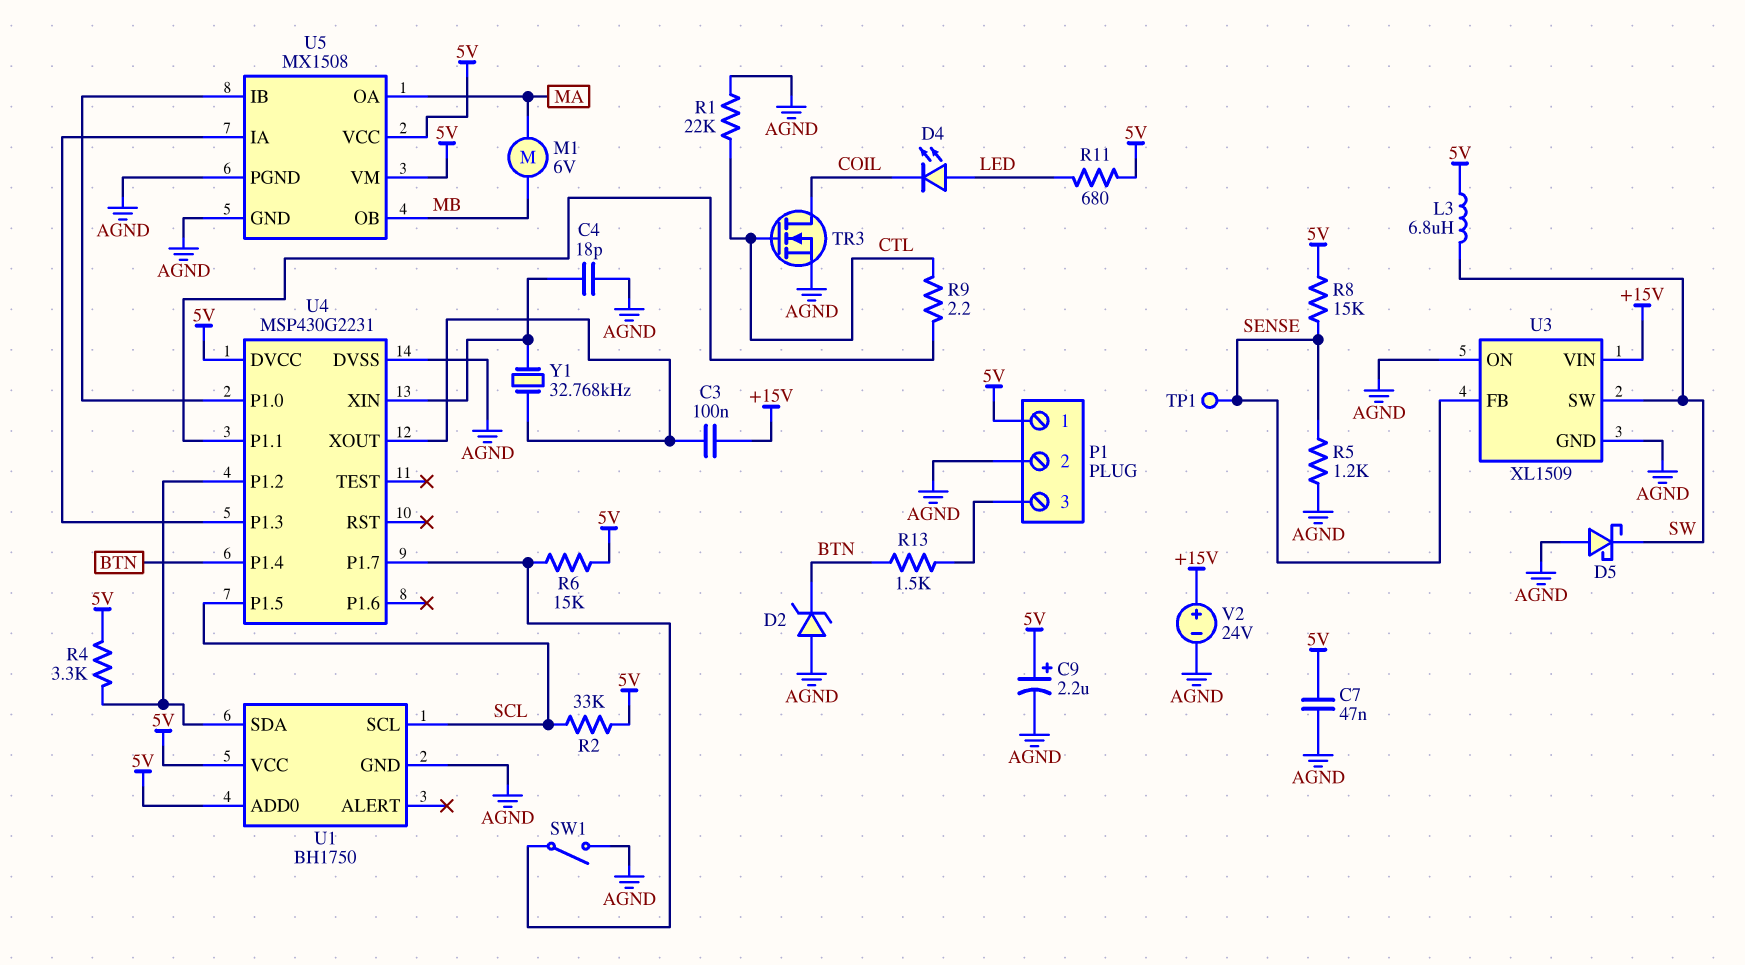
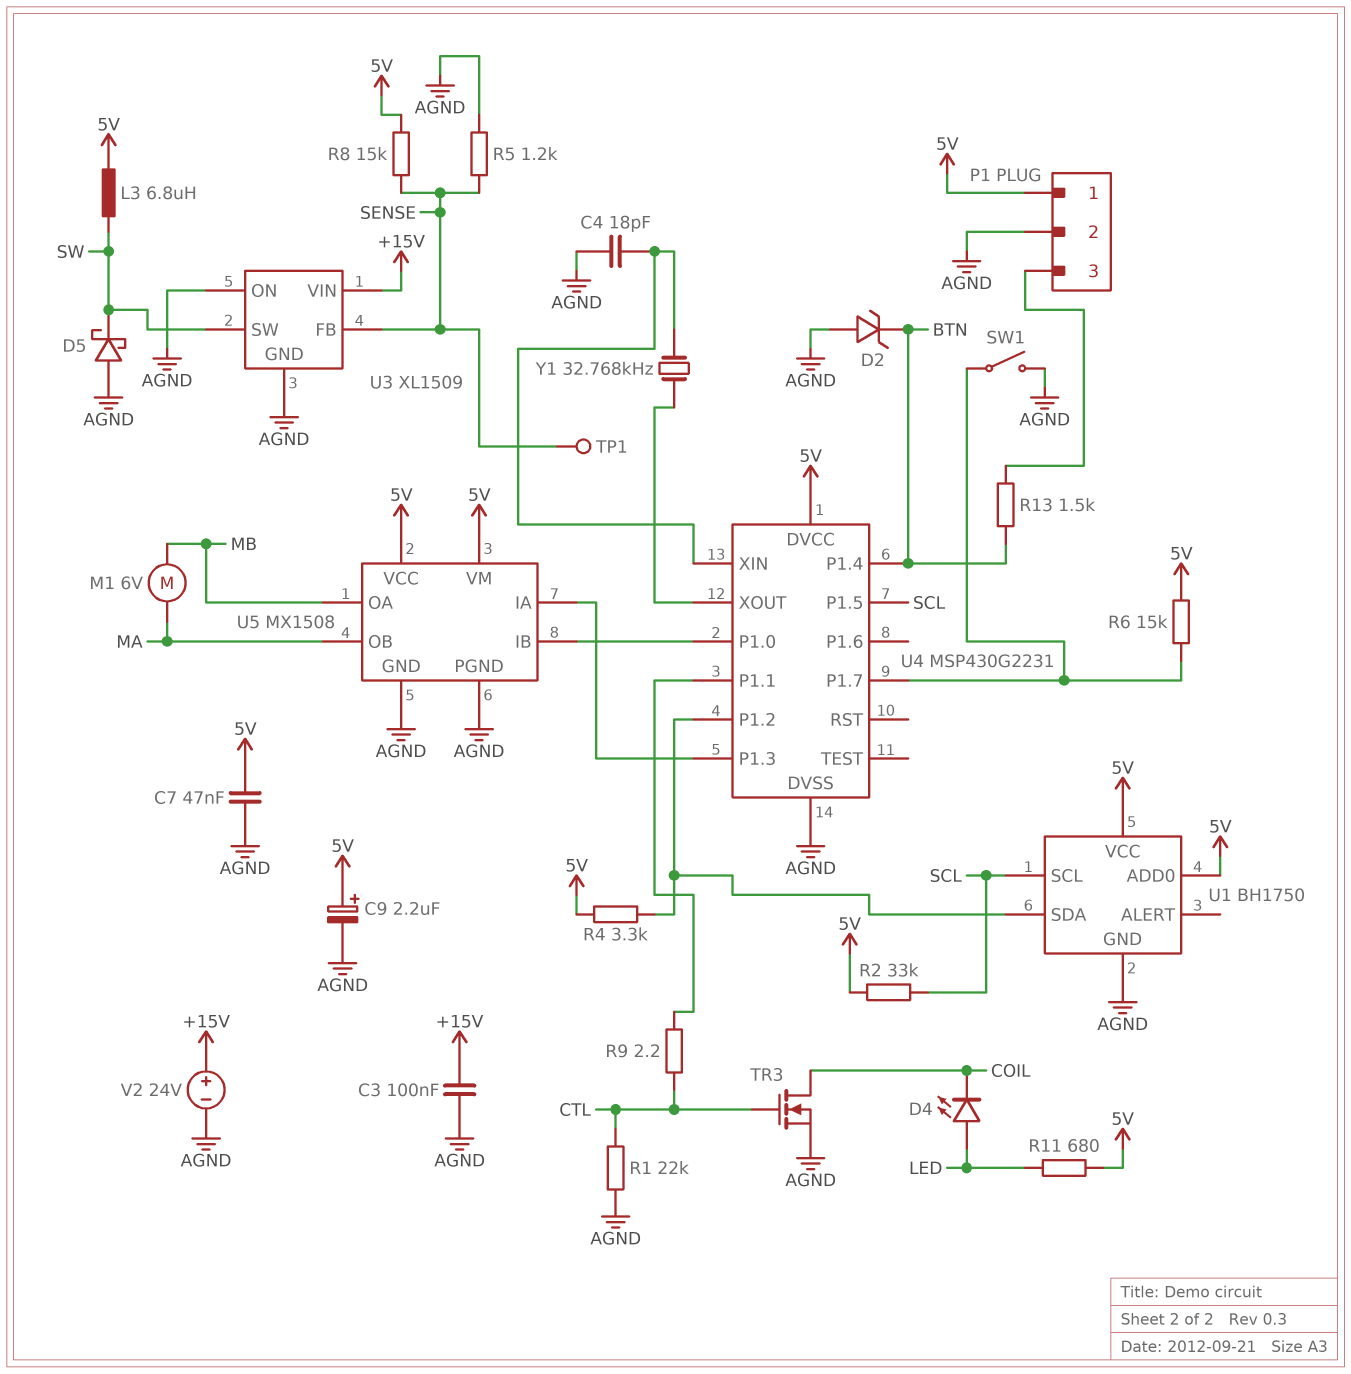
C3: 100nF (+15V, U4/XOUT) -> 100nF (+15V, AGND)
U5 pin OA: MA -> MB
U5 pin OB: MB -> MA

